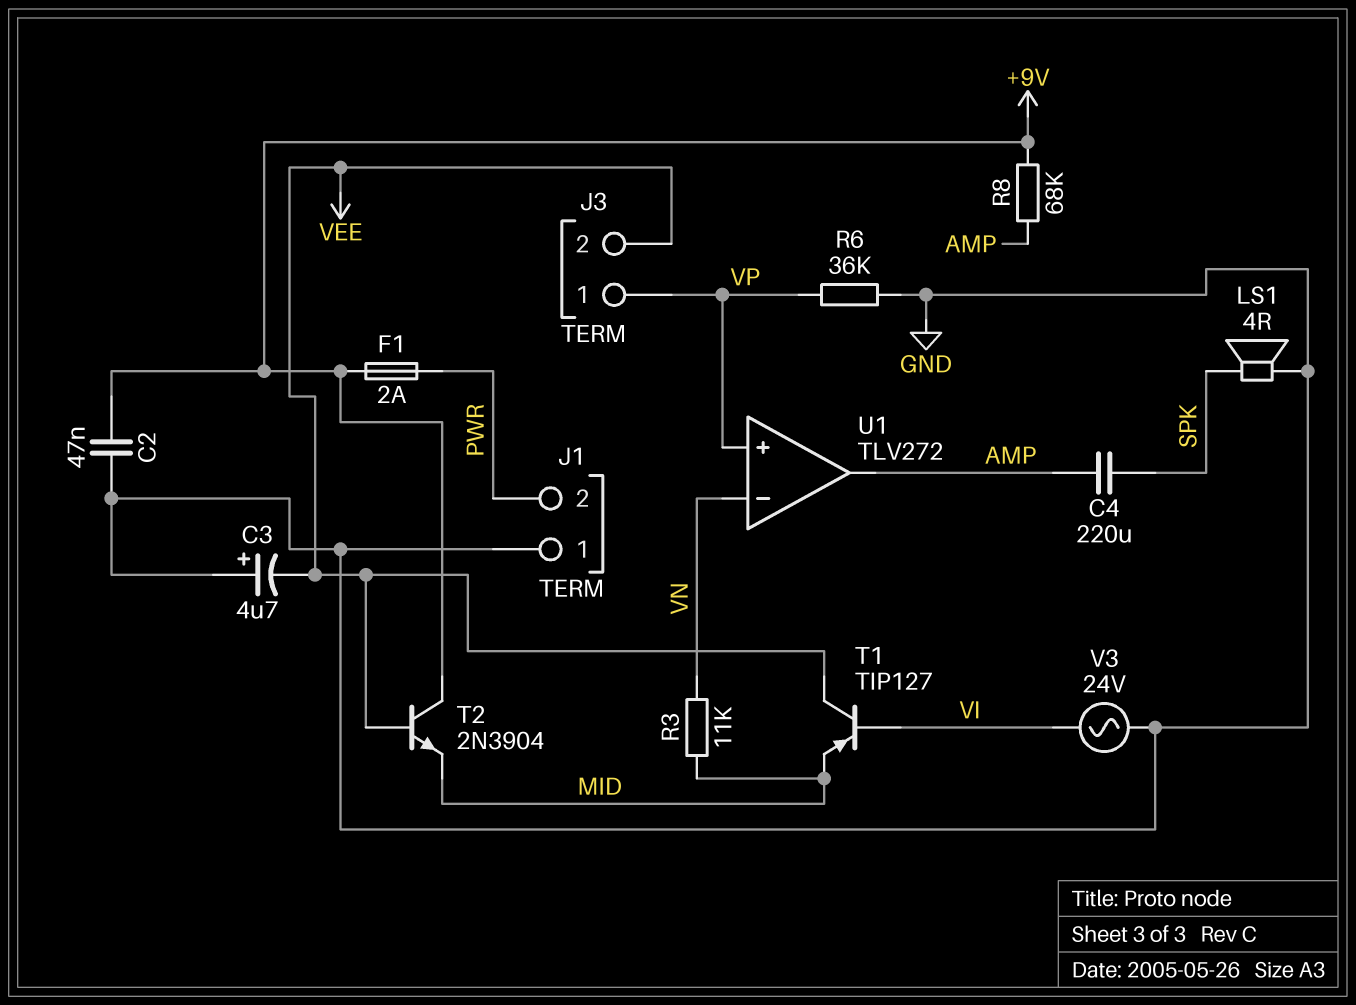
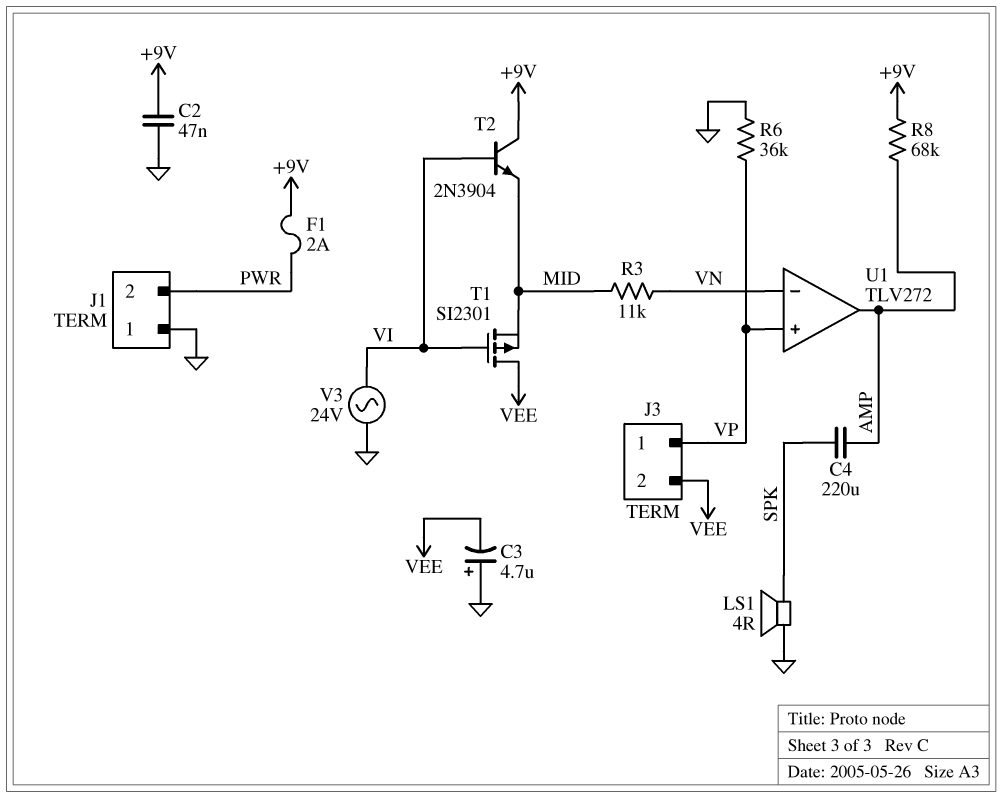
T1: PNP TIP127 (B VI, C VEE, E MID) -> PMOS SI2301 (G VI, D VEE, S MID)
T2: NPN 2N3904 (B VEE, C +9V, E MID) -> NPN 2N3904 (B VI, C +9V, E MID)

